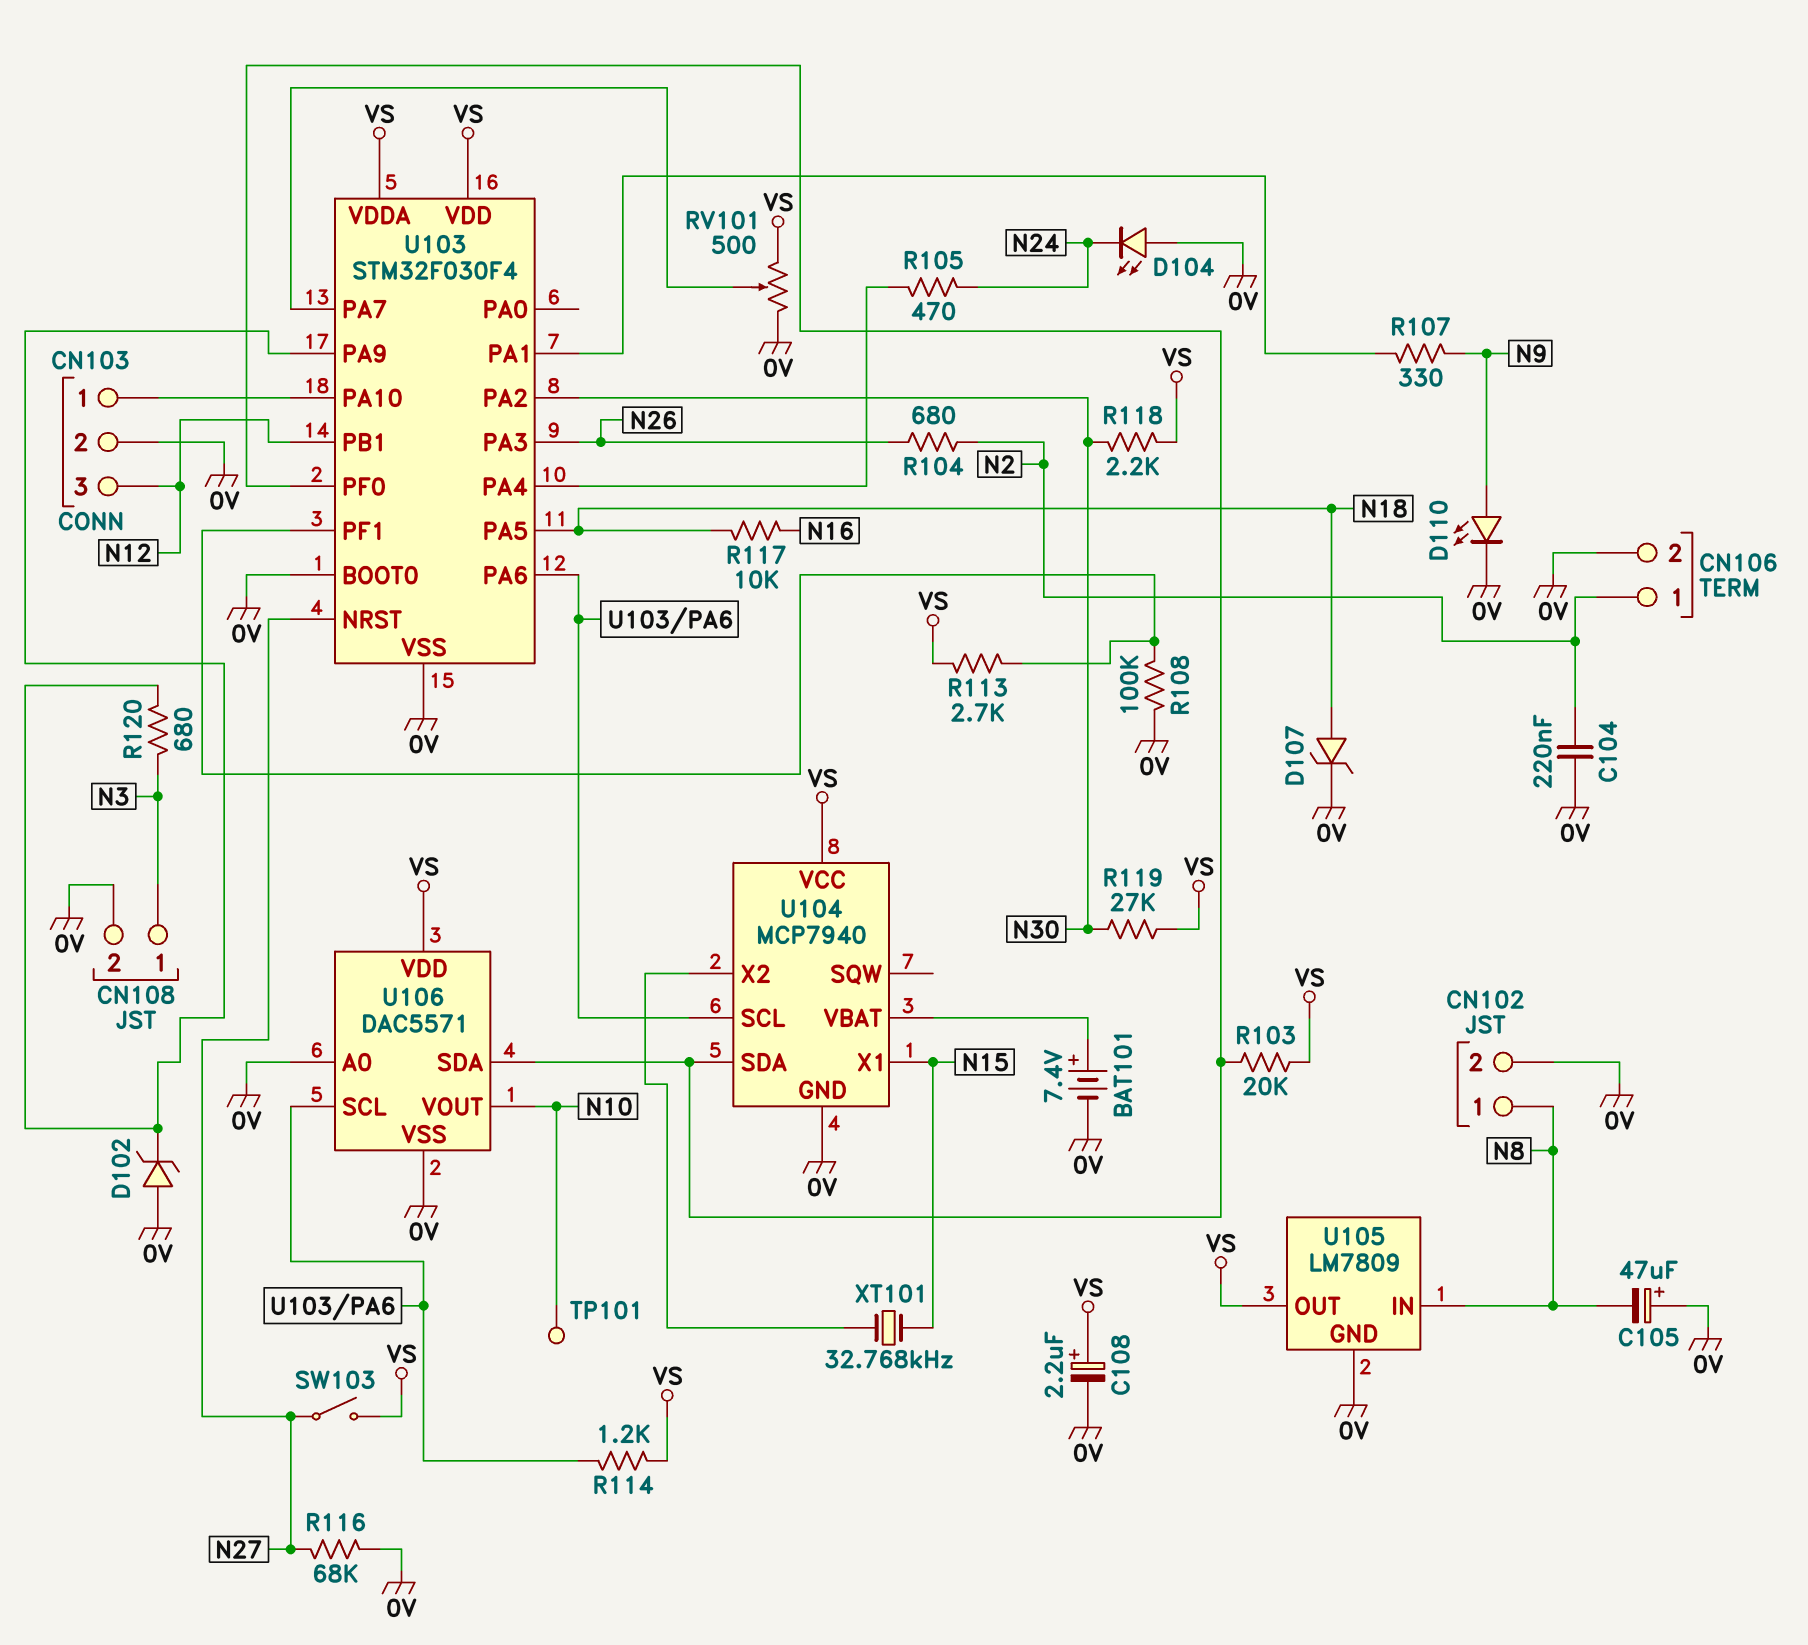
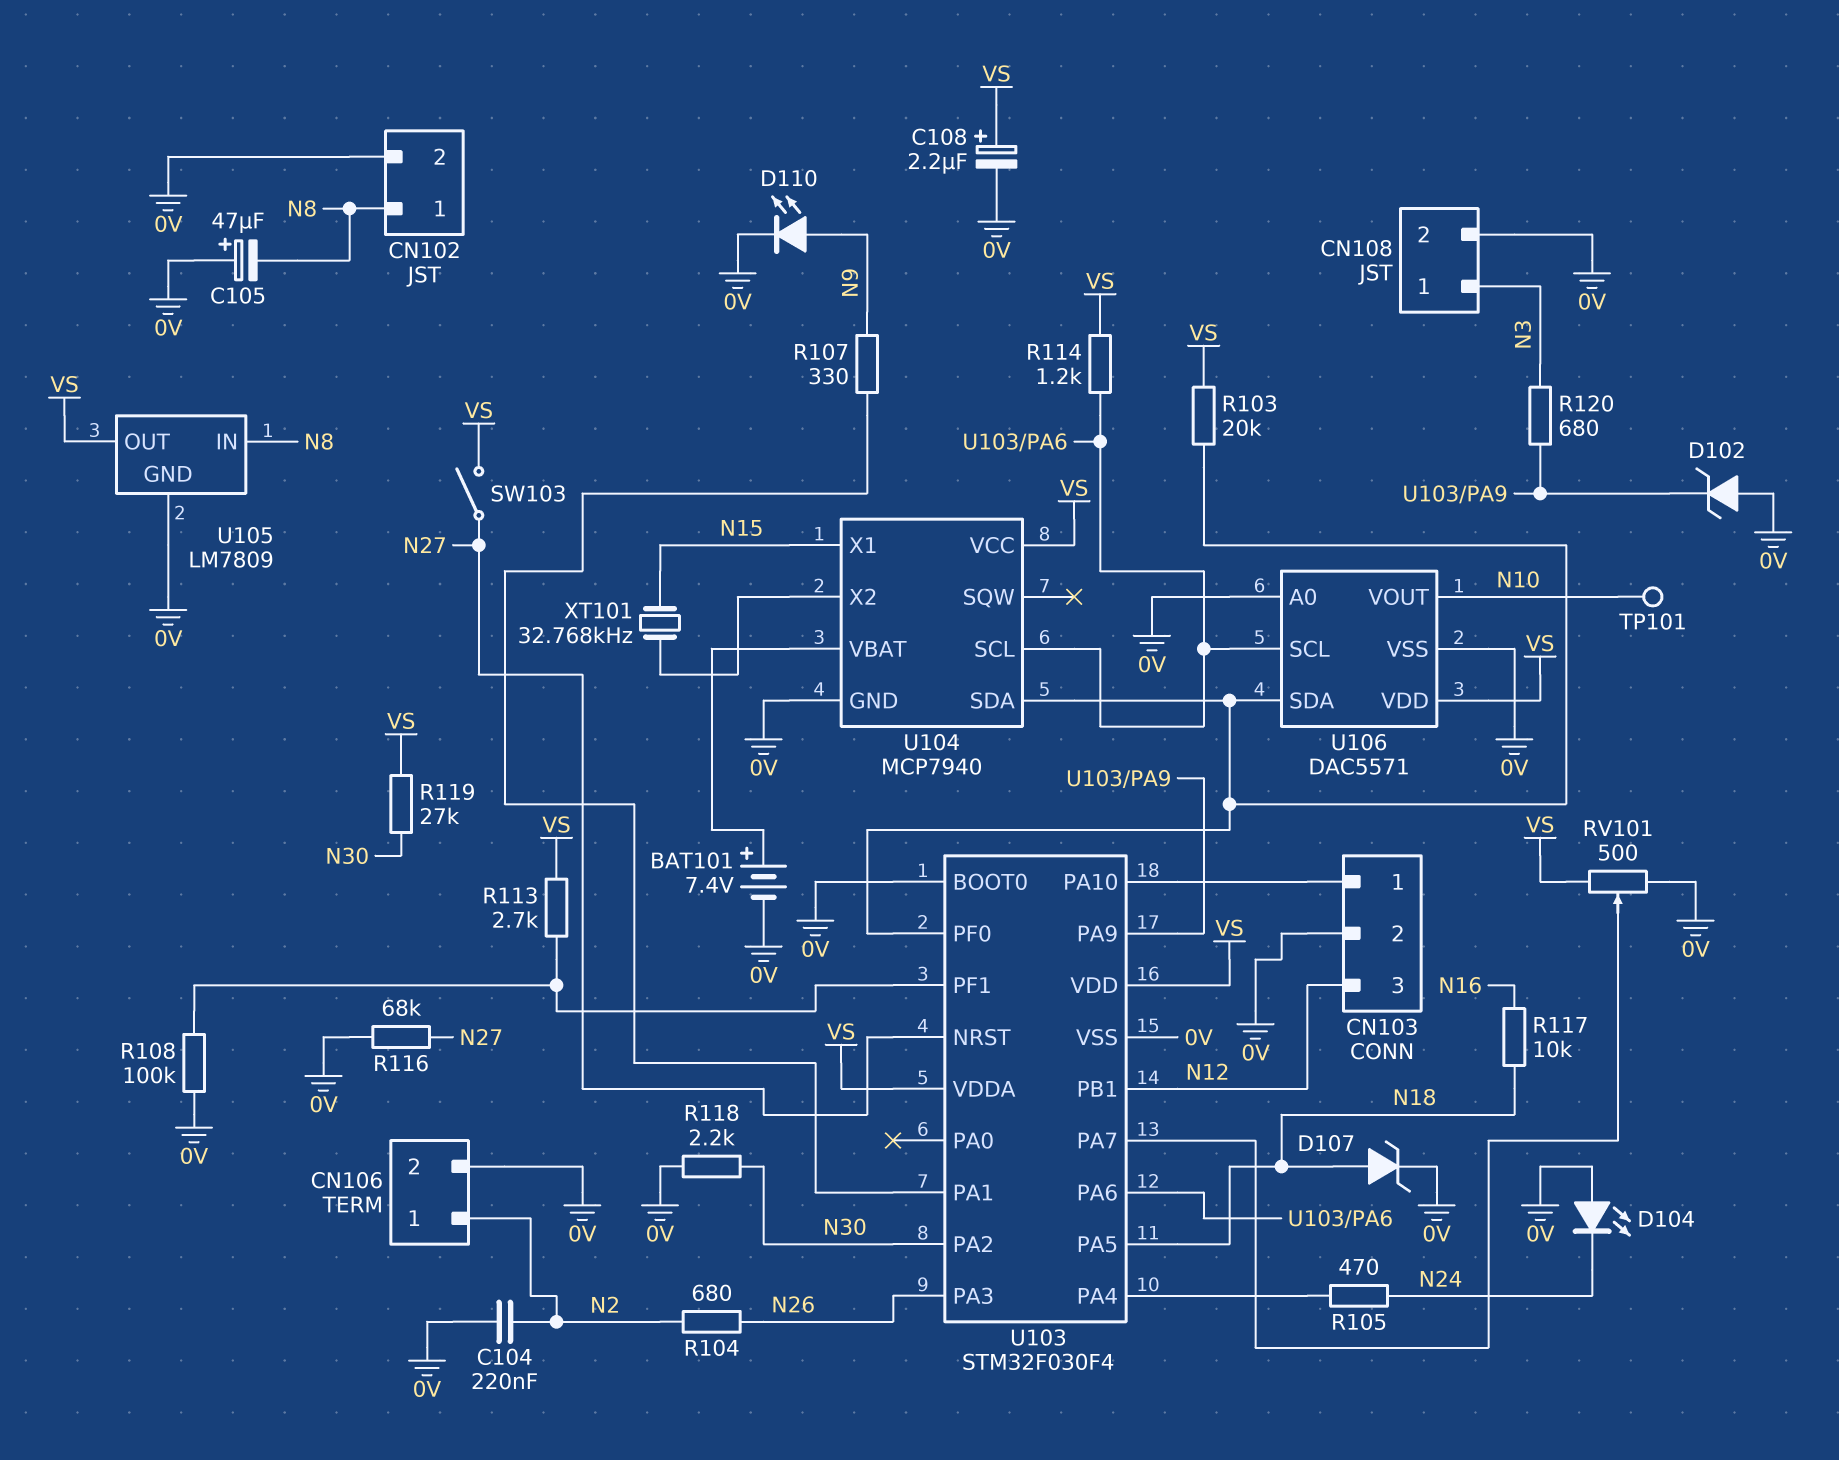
R118: 2.2k (N30, VS) -> 2.2k (0V, N30)

